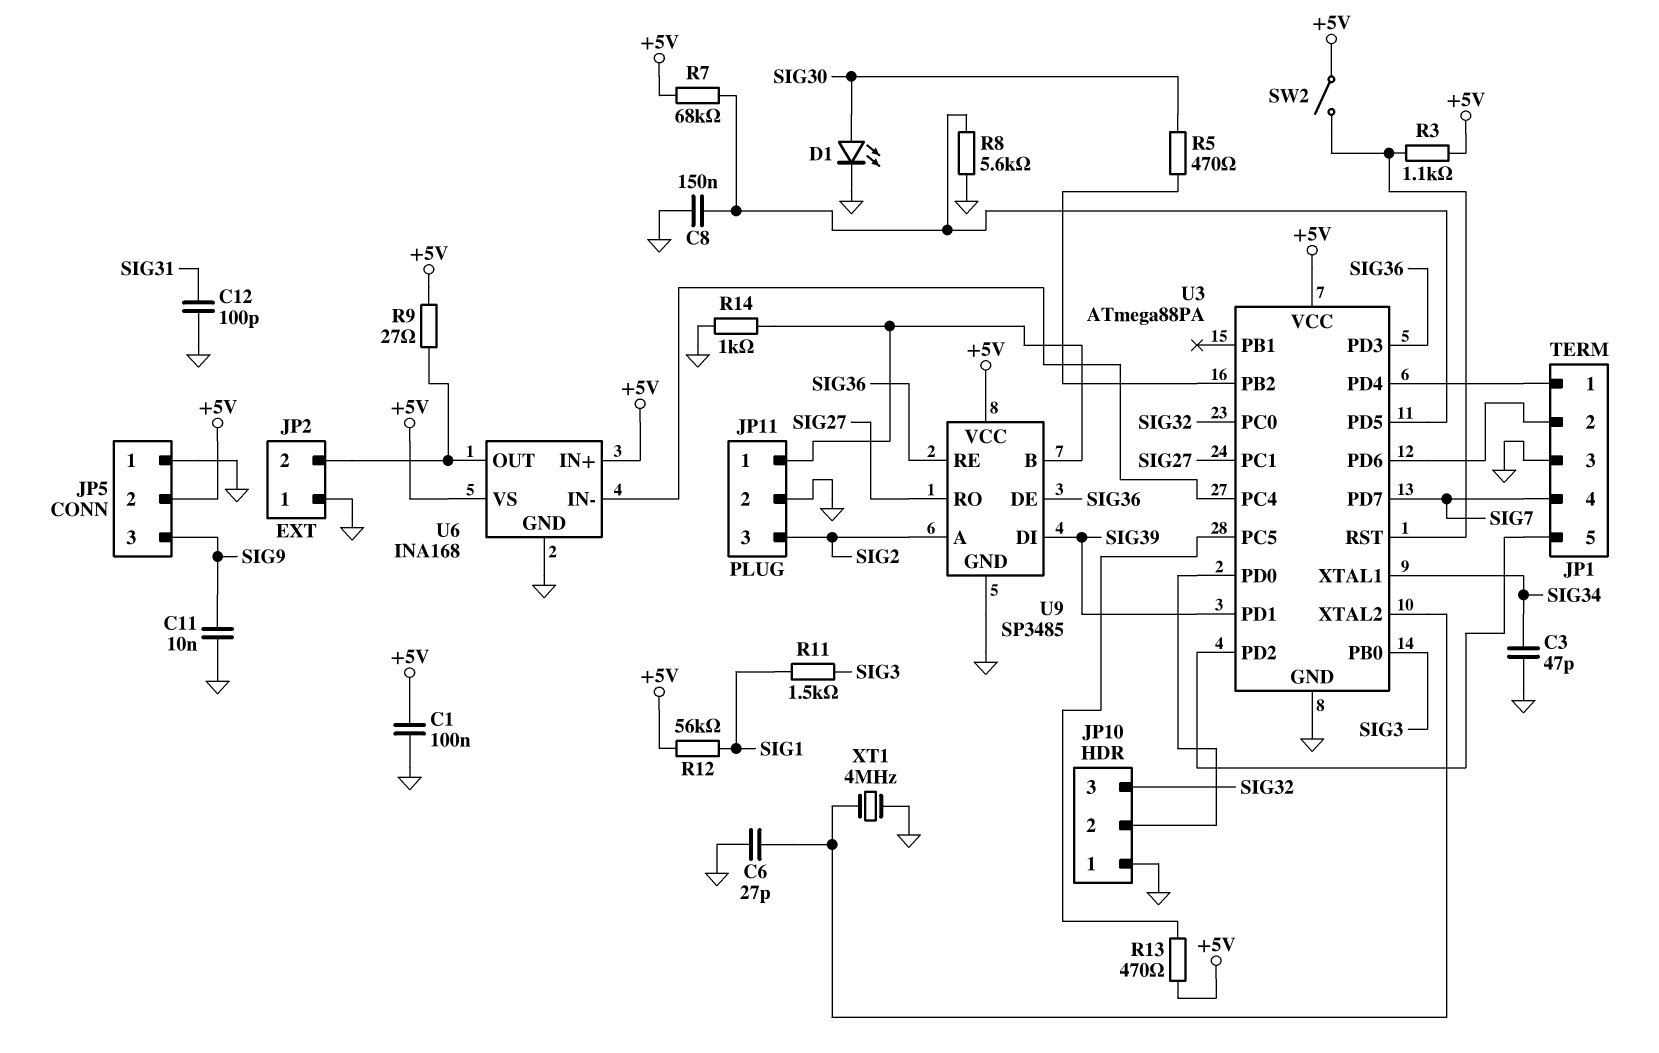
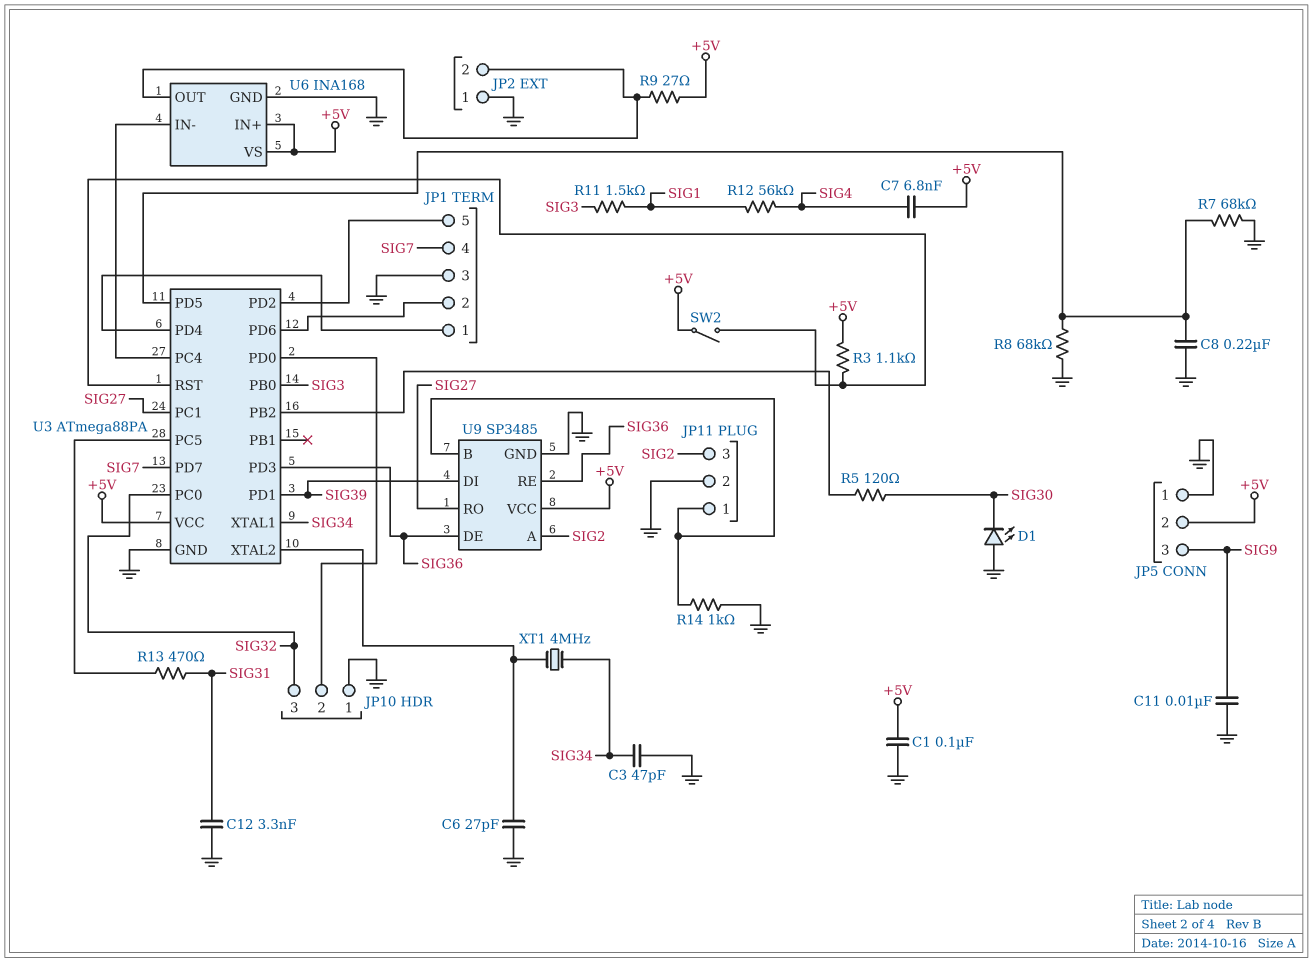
C7: none -> 6.8nF (+5V, SIG4)
C8: 150nF (GND, U3/PD5) -> 220nF (GND, U3/PD5)
C12: 100pF (GND, SIG31) -> 3.3nF (GND, SIG31)
D1: LED (A SIG30, K GND) -> LED (A GND, K SIG30)
R5: 470 (SIG30, U3/PB2) -> 120 (SIG30, U3/PB2)
R7: 68k (+5V, U3/PD5) -> 68k (GND, U3/PD5)
R8: 5.6k (GND, U3/PD5) -> 68k (GND, U3/PD5)
R12: 56k (+5V, SIG1) -> 56k (SIG1, SIG4)
R13: 470 (+5V, U3/PC5) -> 470 (SIG31, U3/PC5)
XT1: 4MHz (GND, U3/XTAL2) -> 4MHz (SIG34, U3/XTAL2)

